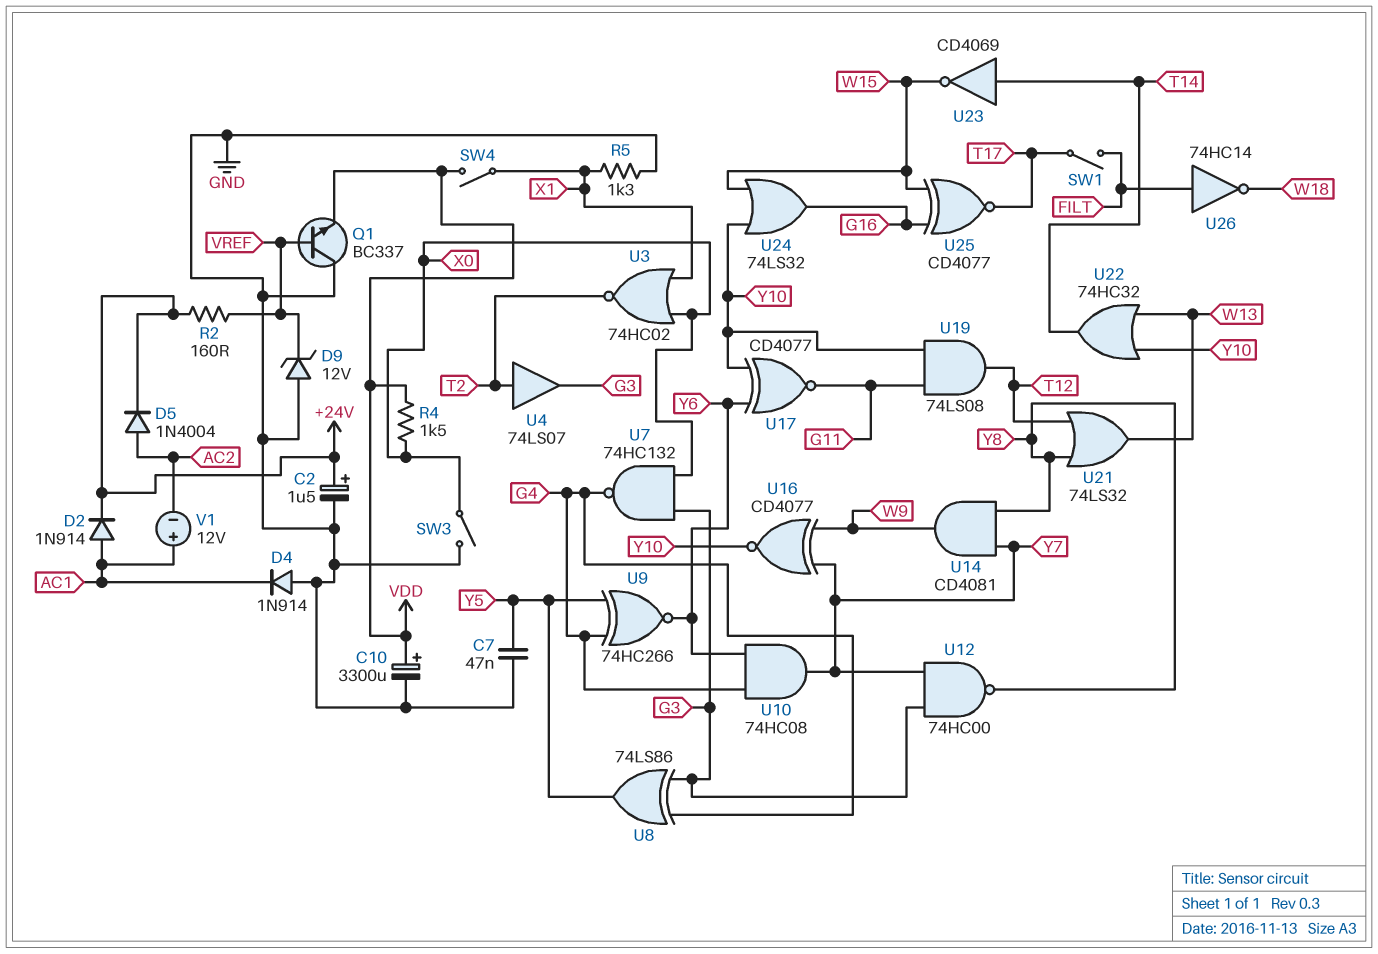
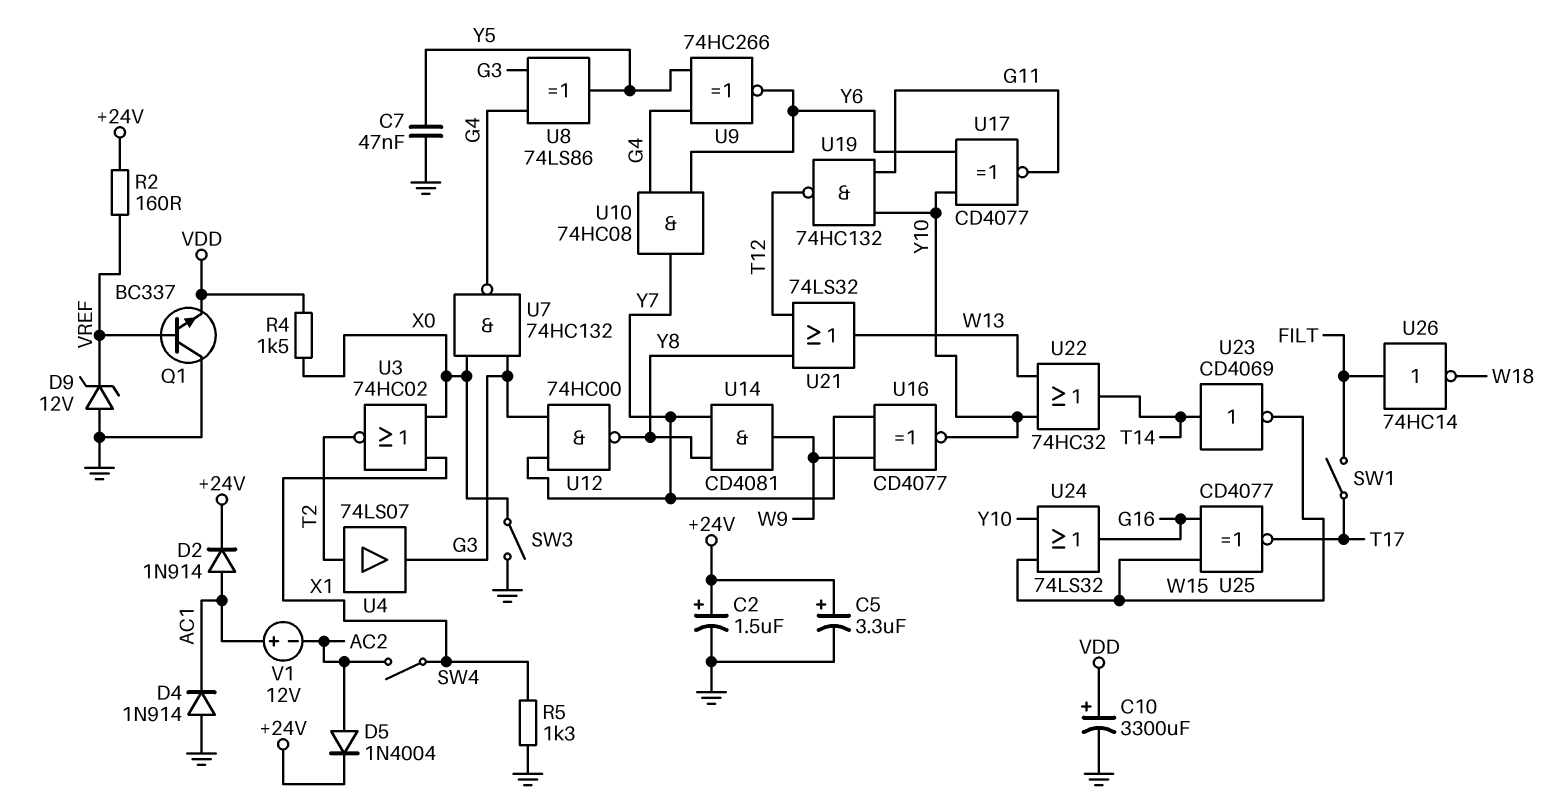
C5: none -> 3.3uF (plus +24V, minus GND)
SW4: switch (VDD, X1) -> switch (AC2, X1)
U19: AND 74LS08 (in G11, in Y10, out T12) -> NAND 74HC132 (in G11, in Y10, out T12)

